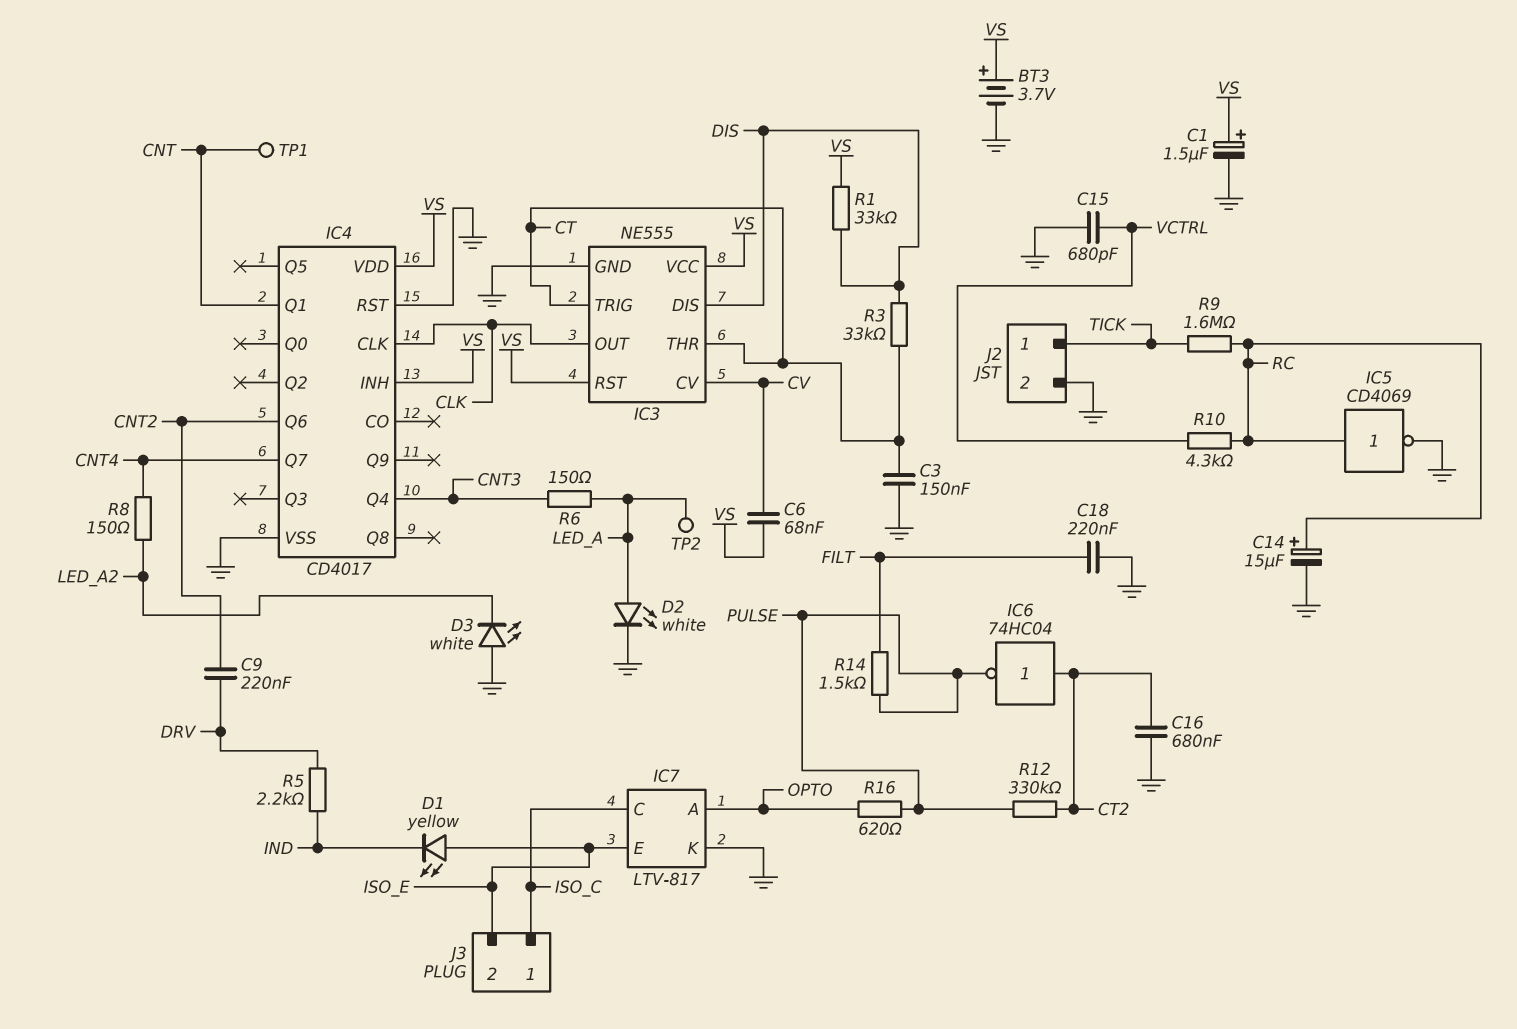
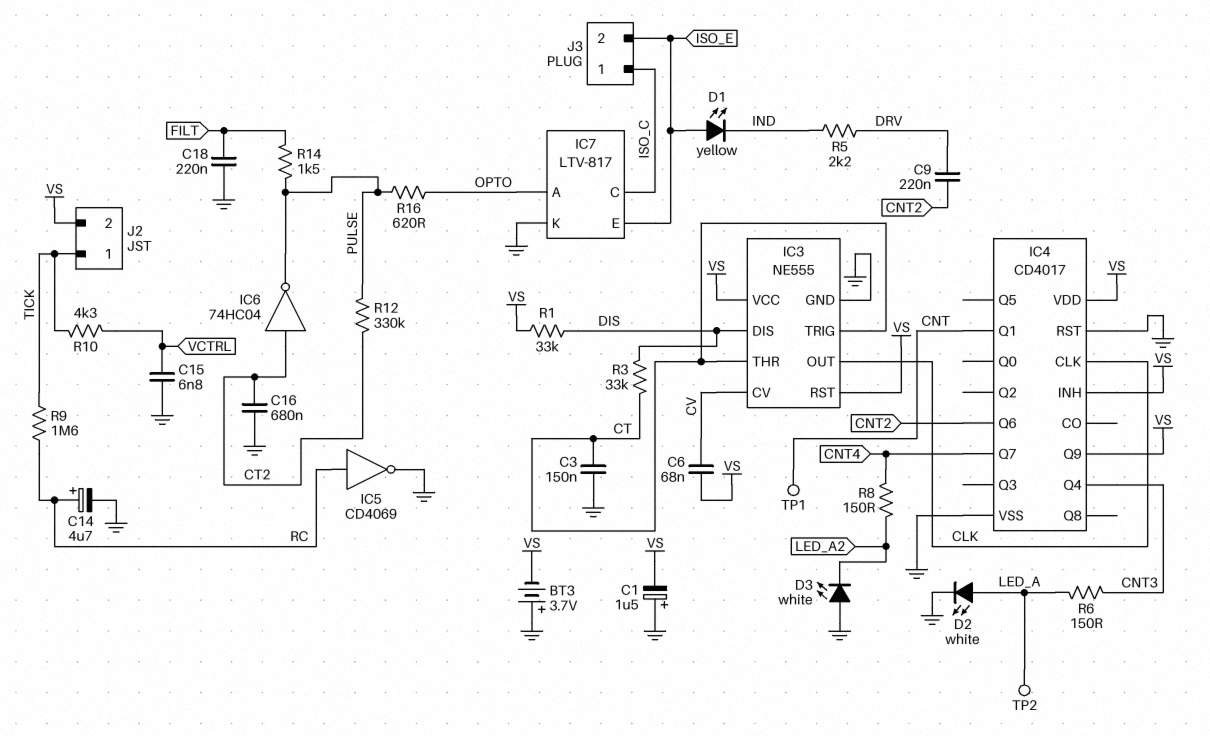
BT3: 3.7V (plus VS, minus GND) -> 3.7V (plus GND, minus VS)
C1: 1.5uF (plus VS, minus GND) -> 1.5uF (plus GND, minus VS)
C14: 15uF (plus RC, minus GND) -> 4.7uF (plus RC, minus GND)
C15: 680pF (GND, VCTRL) -> 6.8nF (GND, VCTRL)
IC4 pin Q9: none -> VS
J2 pin 2: GND -> VS
R10: 4.3k (RC, VCTRL) -> 4.3k (TICK, VCTRL)

